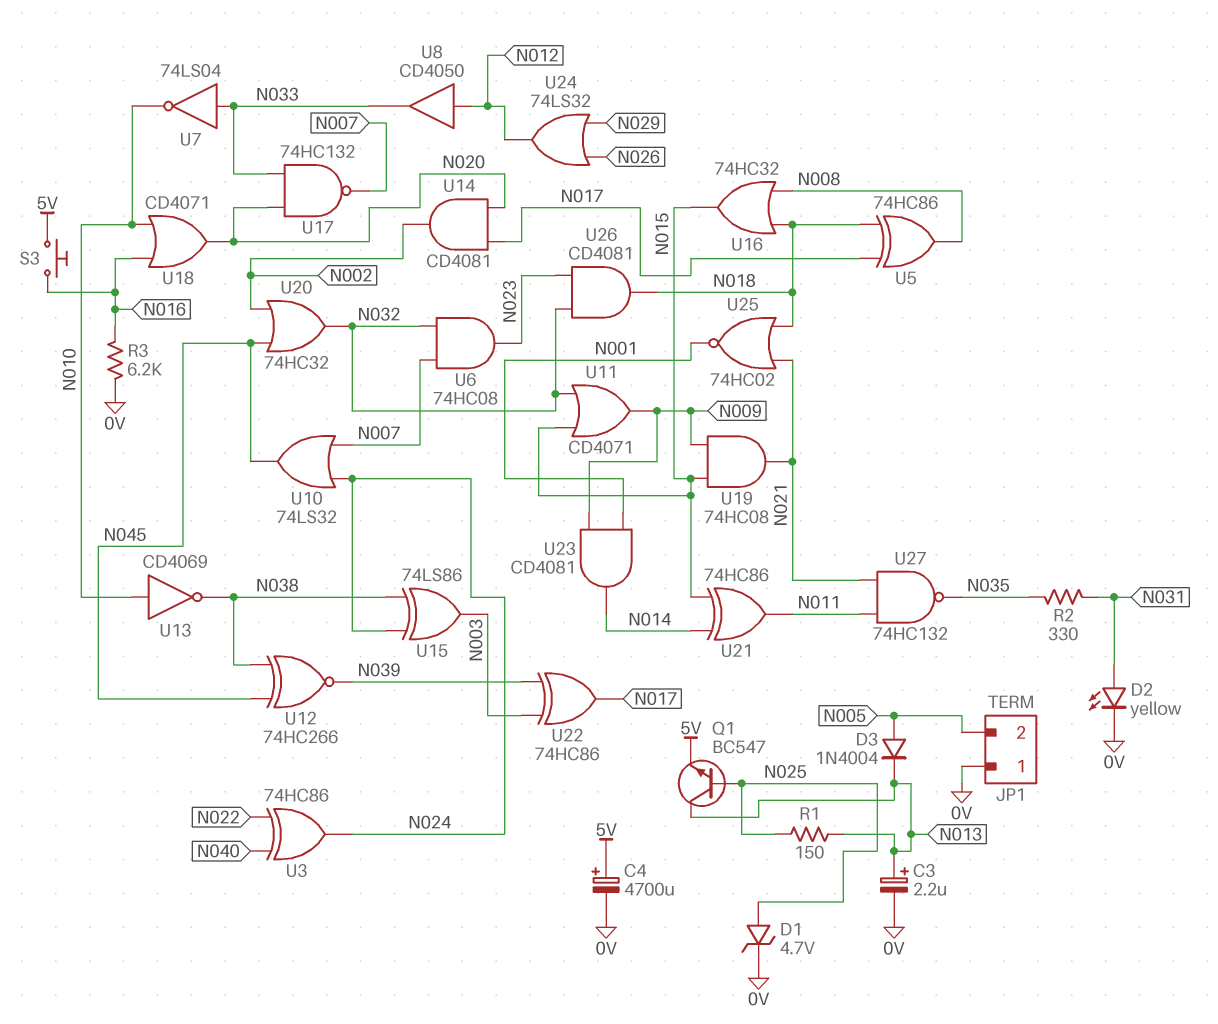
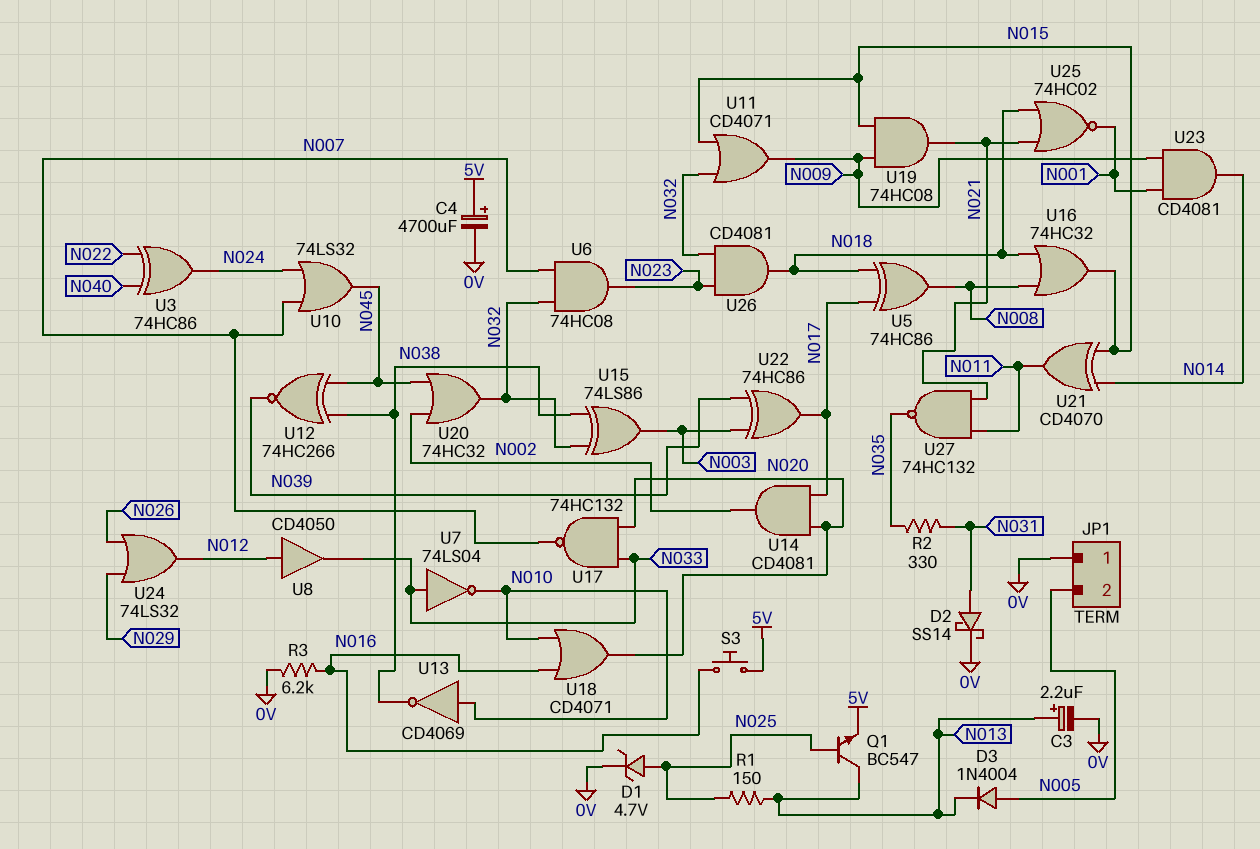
D2: LED yellow (A N031, K 0V) -> schottky SS14 (A N031, K 0V)
U15: XOR 74LS86 (in N024, in N038, out N003) -> XOR 74LS86 (in N032, in N038, out N003)
U21: XOR 74HC86 (in N014, in N015, out N011) -> XOR CD4070 (in N014, in N015, out N011)

